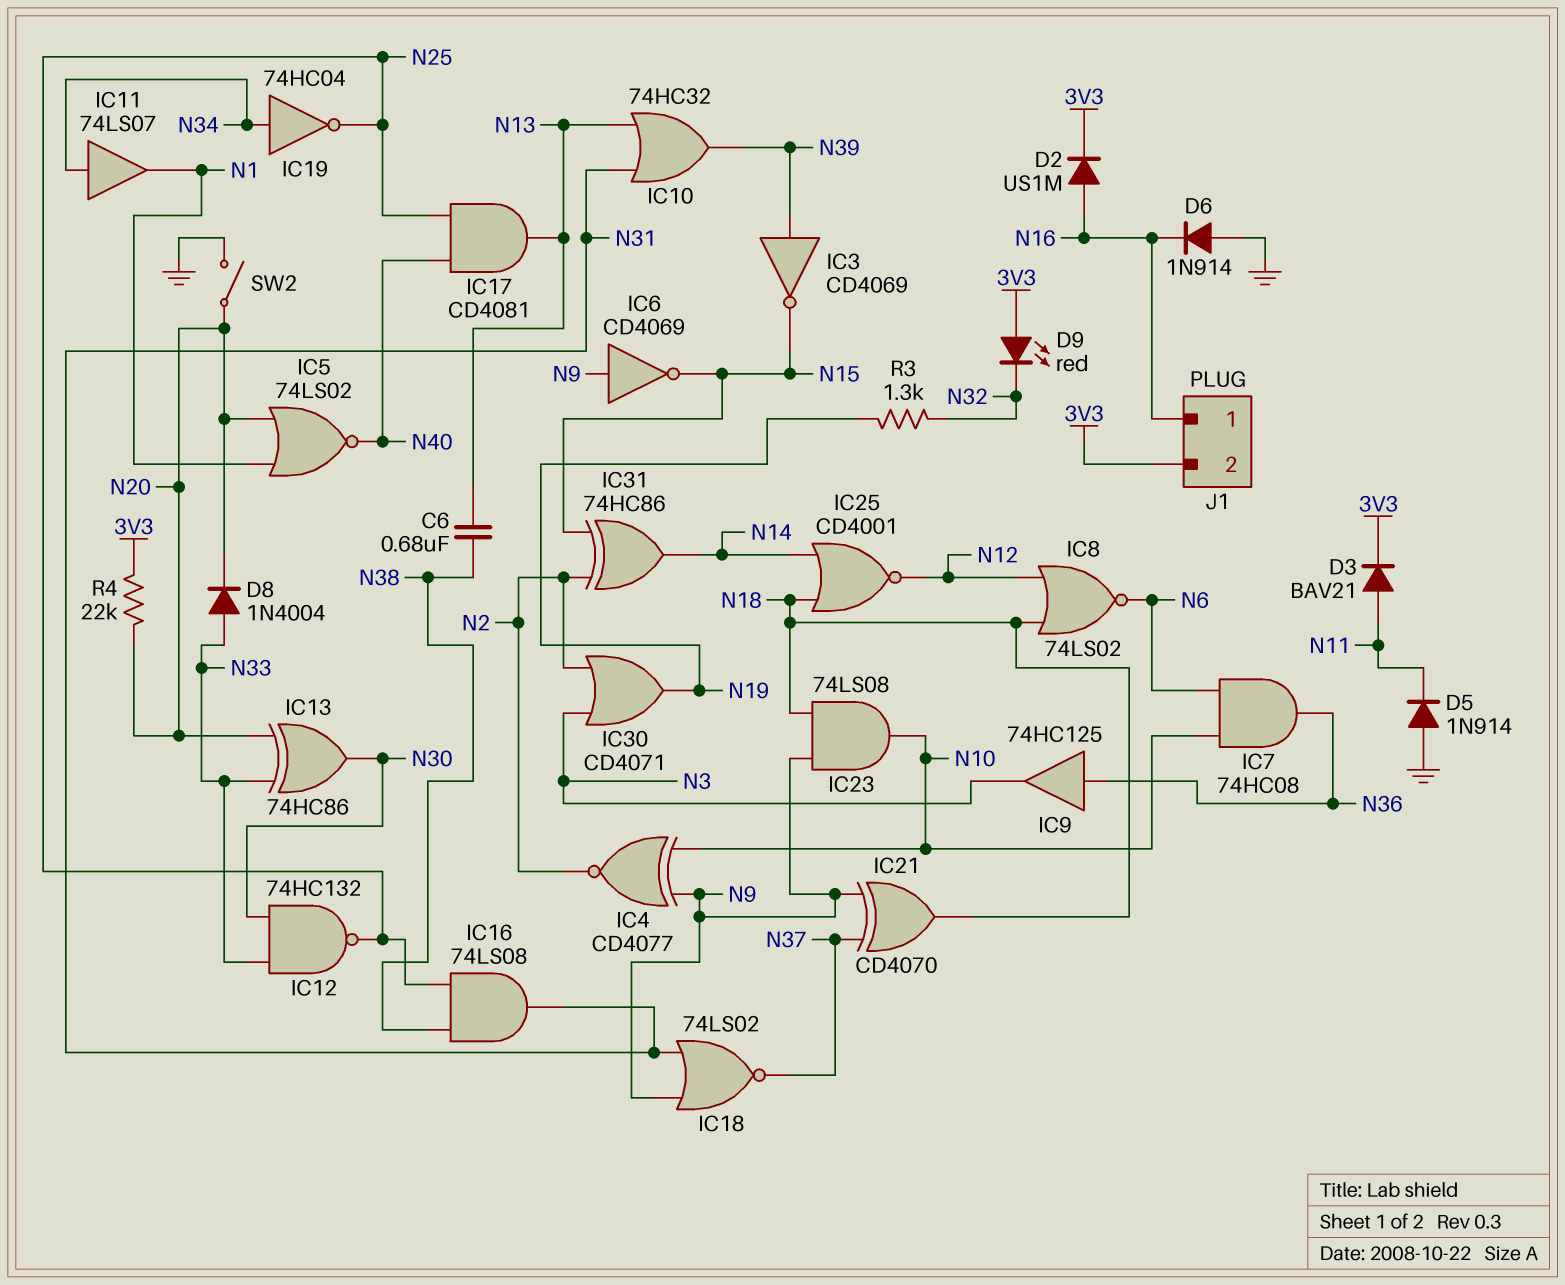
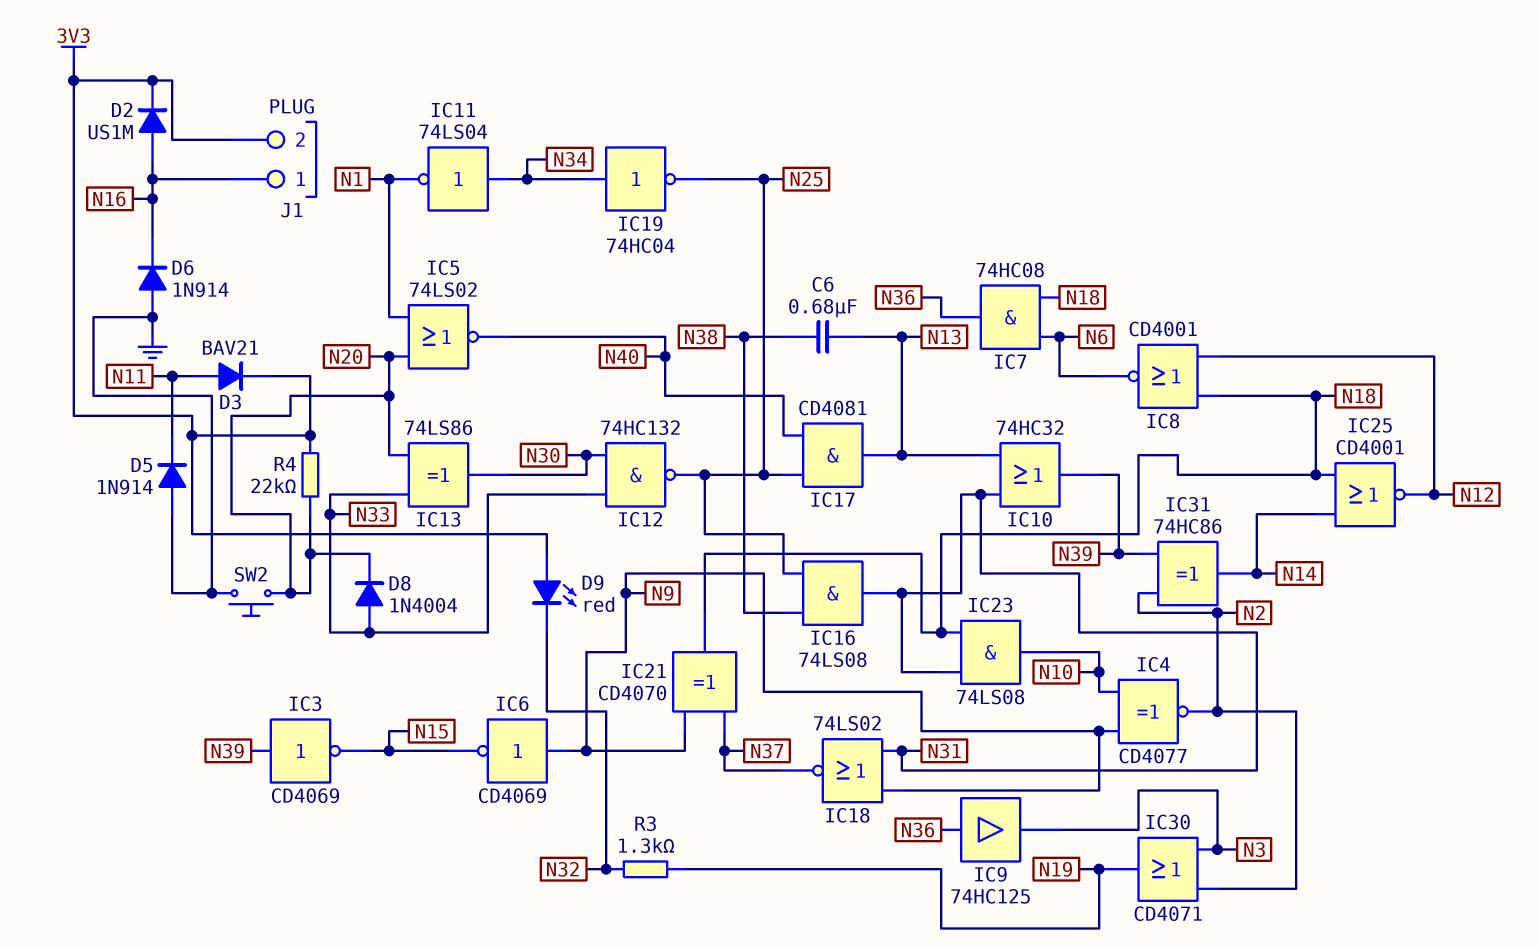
IC7: AND 74HC08 (in N6, in N10, out N36) -> AND 74HC08 (in N6, in N18, out N36)
IC8: NOR 74LS02 (in N12, in N18, out N6) -> NOR CD4001 (in N12, in N18, out N6)
IC11: buffer 74LS07 (in N34, out N1) -> NOT 74LS04 (in N34, out N1)
IC13: XOR 74HC86 (in N20, in N33, out N30) -> XOR 74LS86 (in N20, in N33, out N30)
IC23: AND 74LS08 (in N9, in N18, out N10) -> AND 74LS08 (in N18, in N31, out N10)
IC31: XOR 74HC86 (in N2, in N15, out N14) -> XOR 74HC86 (in N2, in N39, out N14)
SW2: switch (GND, N20) -> button (GND, N20)

